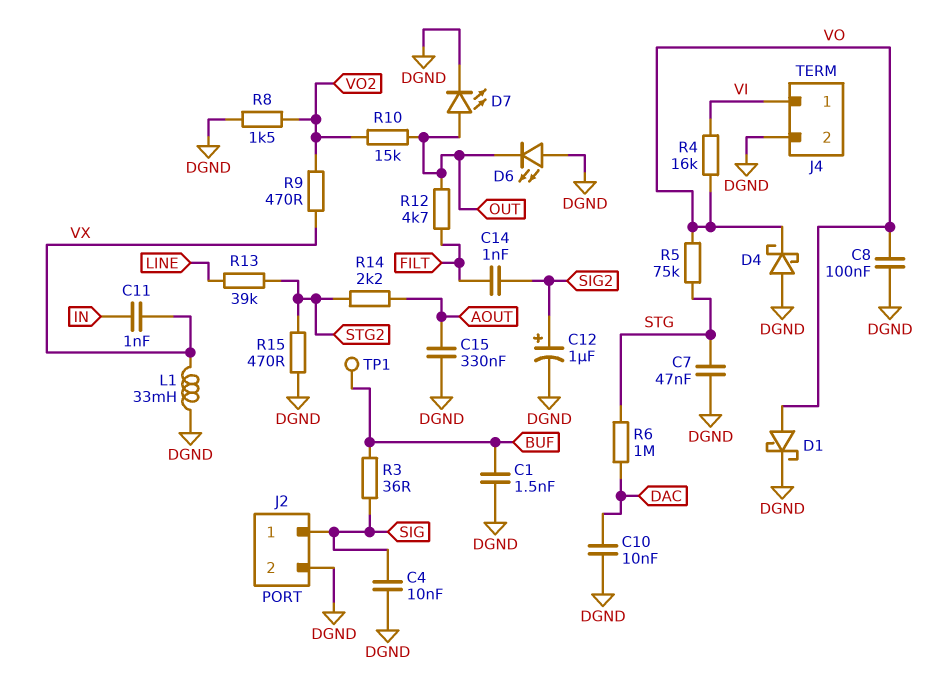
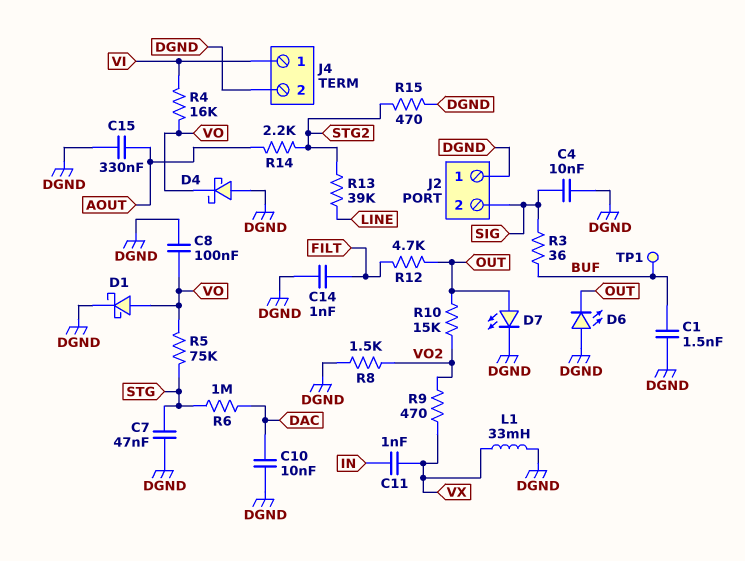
C12: 1uF (plus SIG2, minus DGND) -> none
C14: 1nF (FILT, SIG2) -> 1nF (DGND, FILT)
J2 pin 1: SIG -> DGND
J2 pin 2: DGND -> SIG

